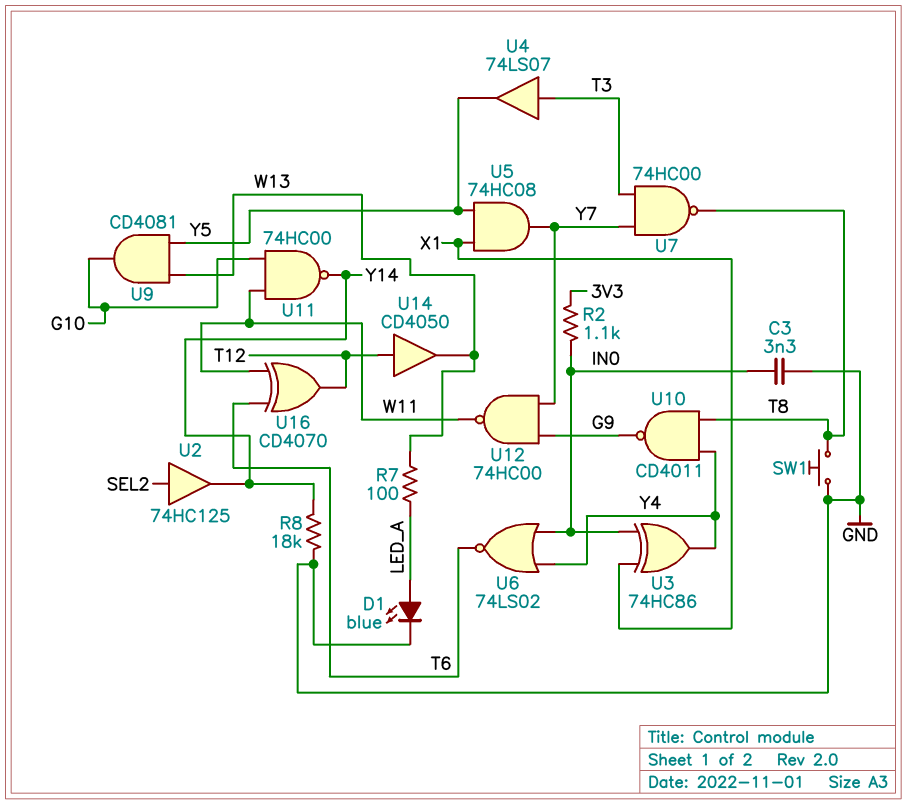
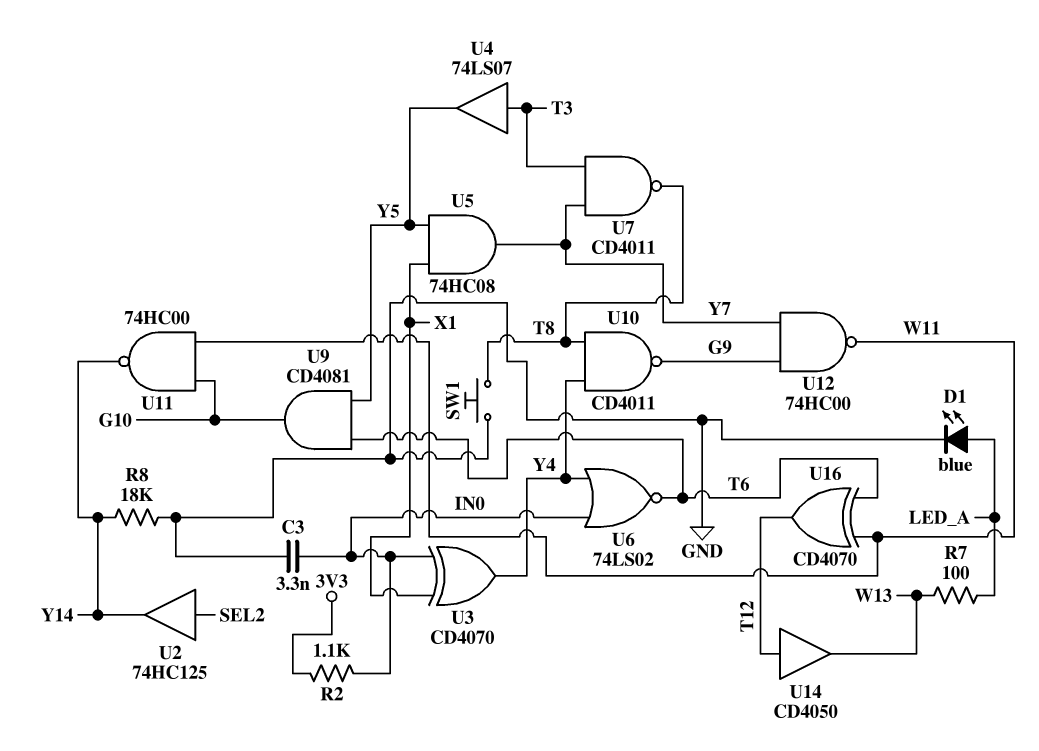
U3: XOR 74HC86 (in IN0, in X1, out Y4) -> XOR CD4070 (in IN0, in X1, out Y4)
U7: NAND 74HC00 (in T3, in Y7, out T8) -> NAND CD4011 (in T3, in Y7, out T8)
U9: AND CD4081 (in W13, in Y5, out G10) -> AND CD4081 (in T6, in Y5, out G10)

